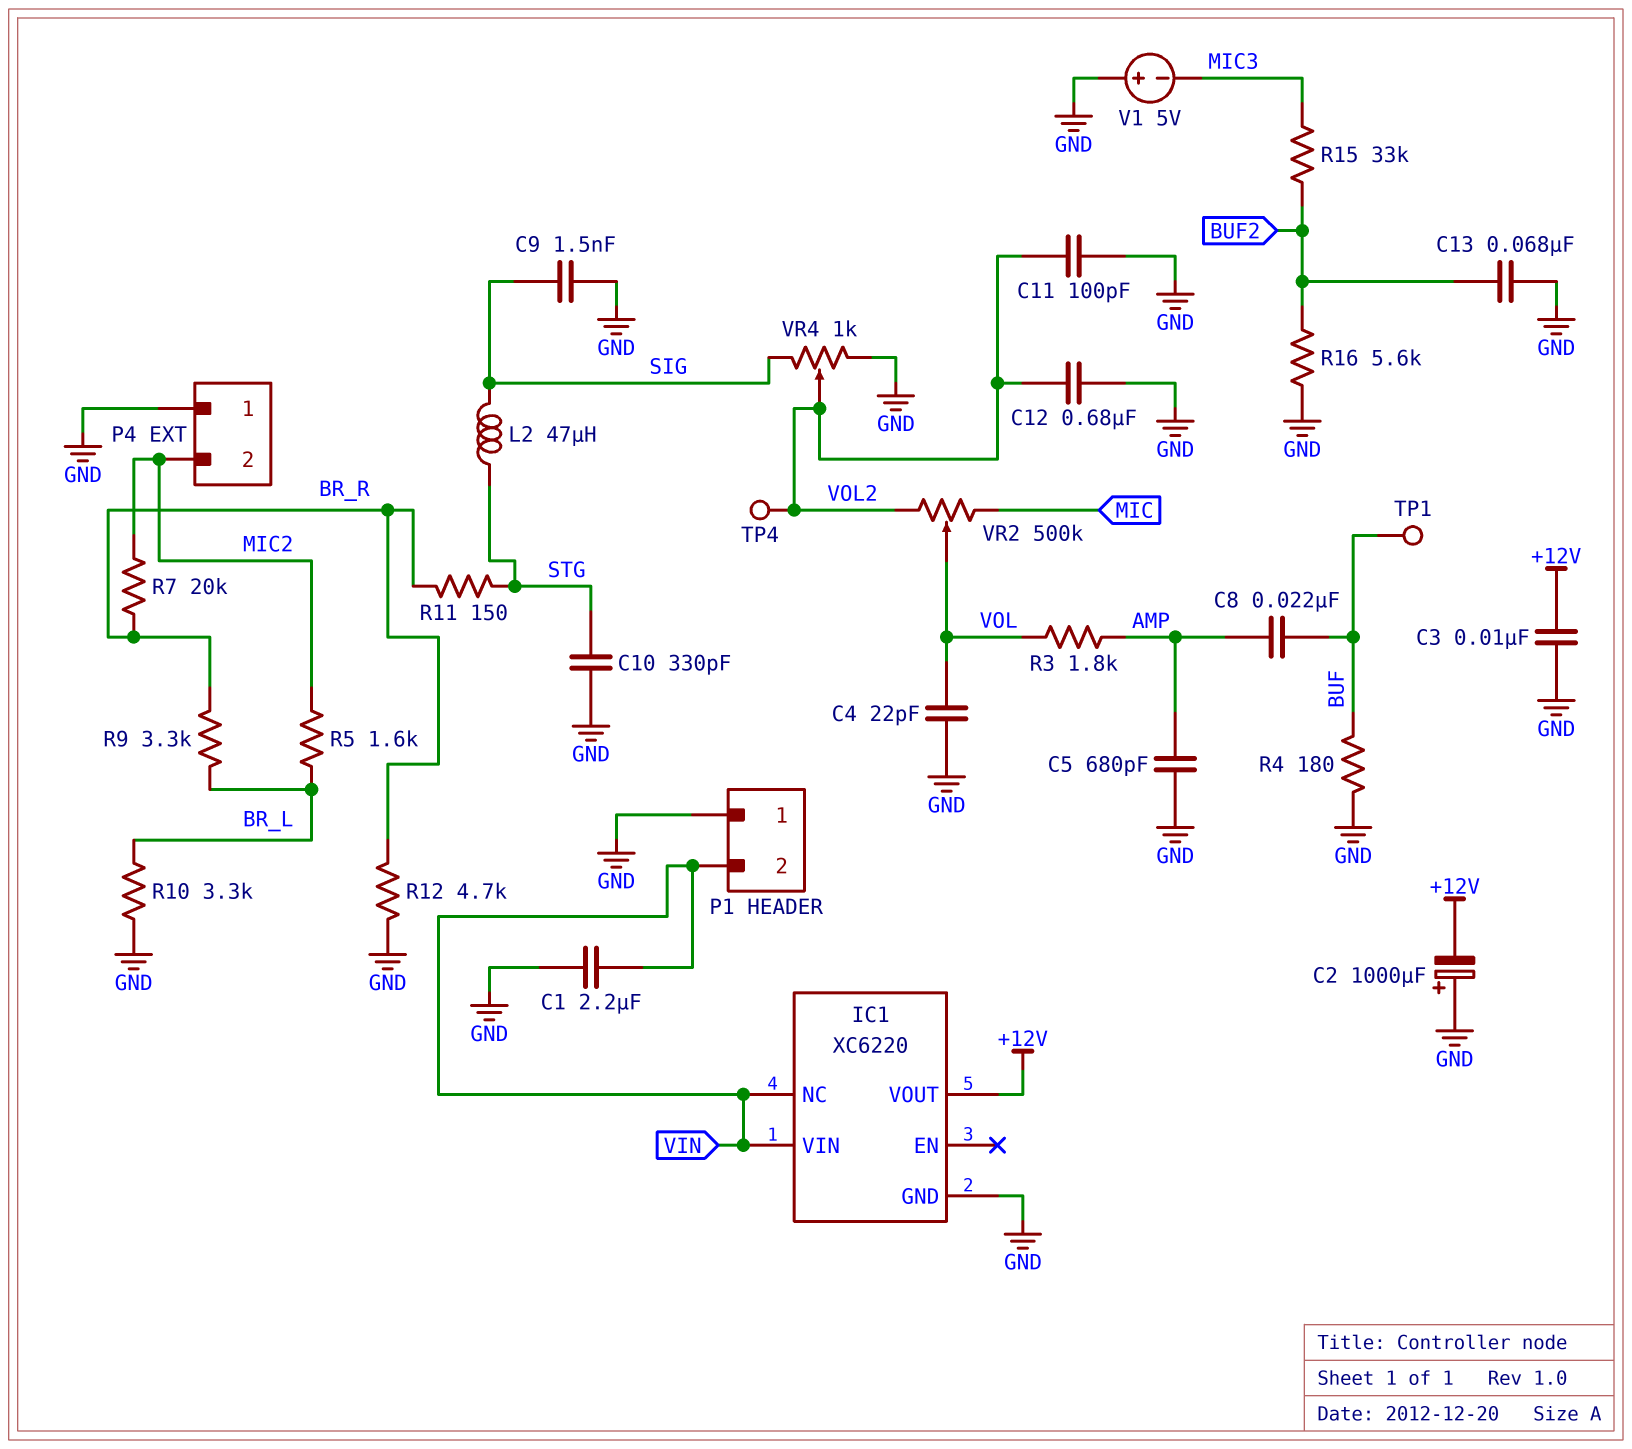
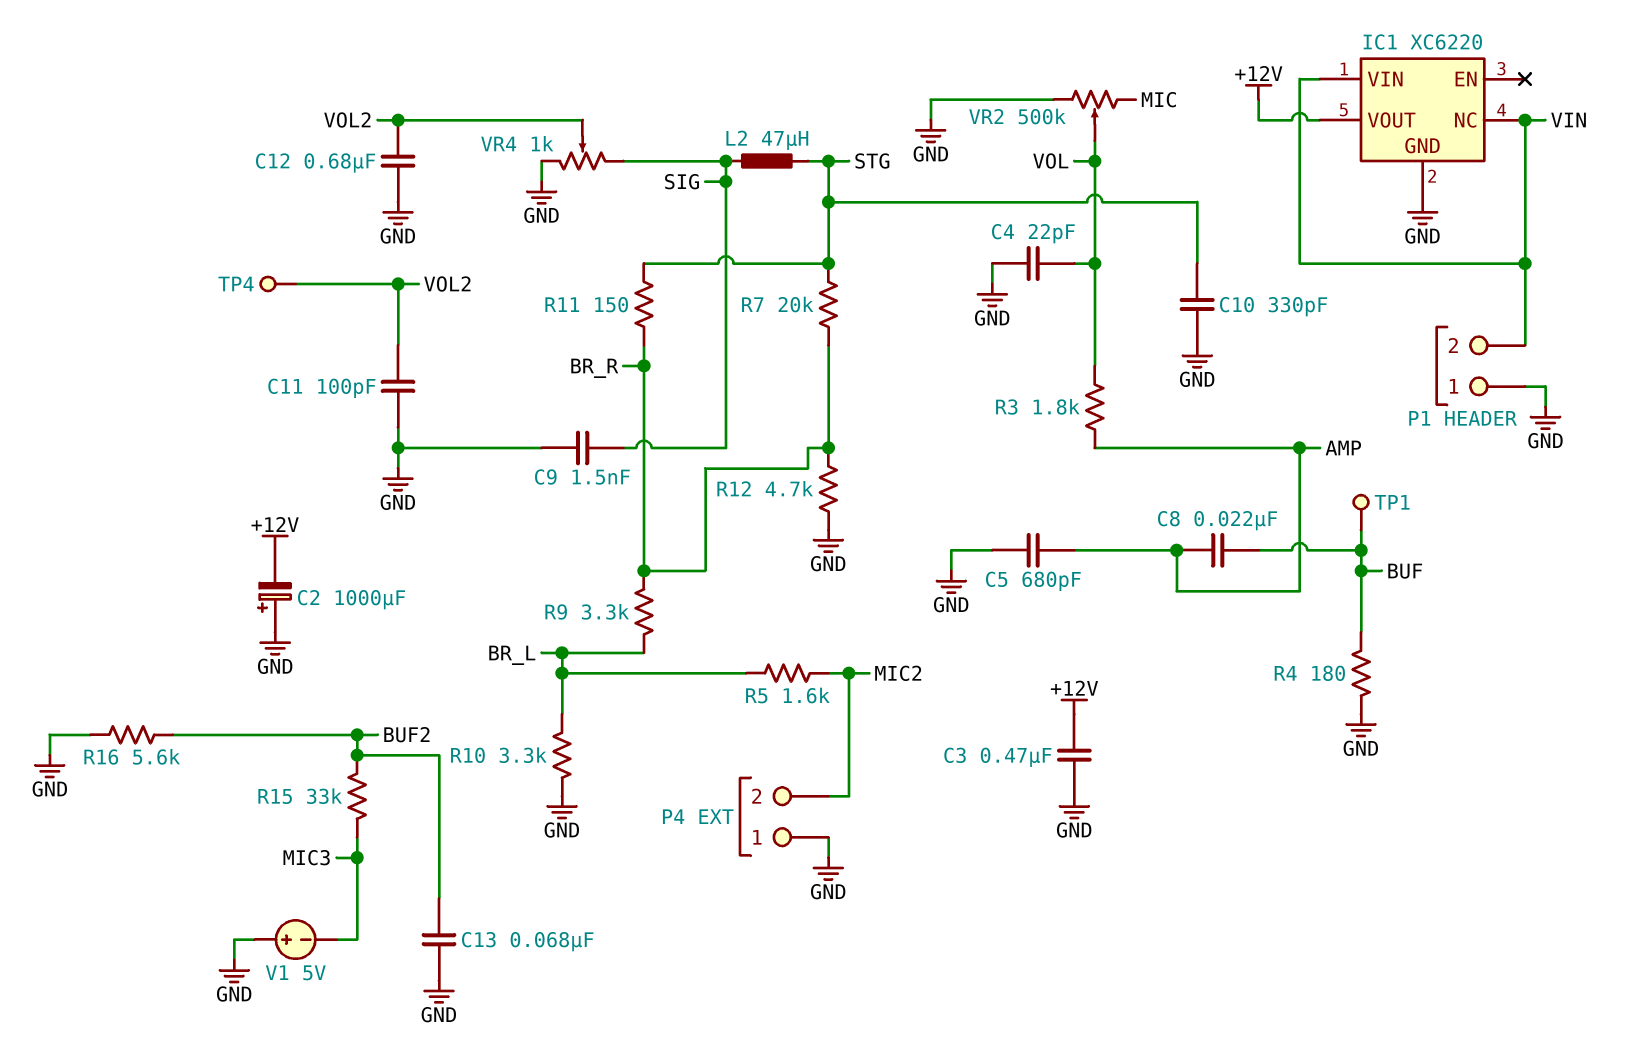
C1: 2.2uF (GND, VIN) -> none
C3: 10nF (+12V, GND) -> 470nF (+12V, GND)
R7: 20k (BR_R, MIC2) -> 20k (BR_R, STG)
VR2: 500k (MIC, VOL2, wiper VOL) -> 500k (GND, MIC, wiper VOL)

